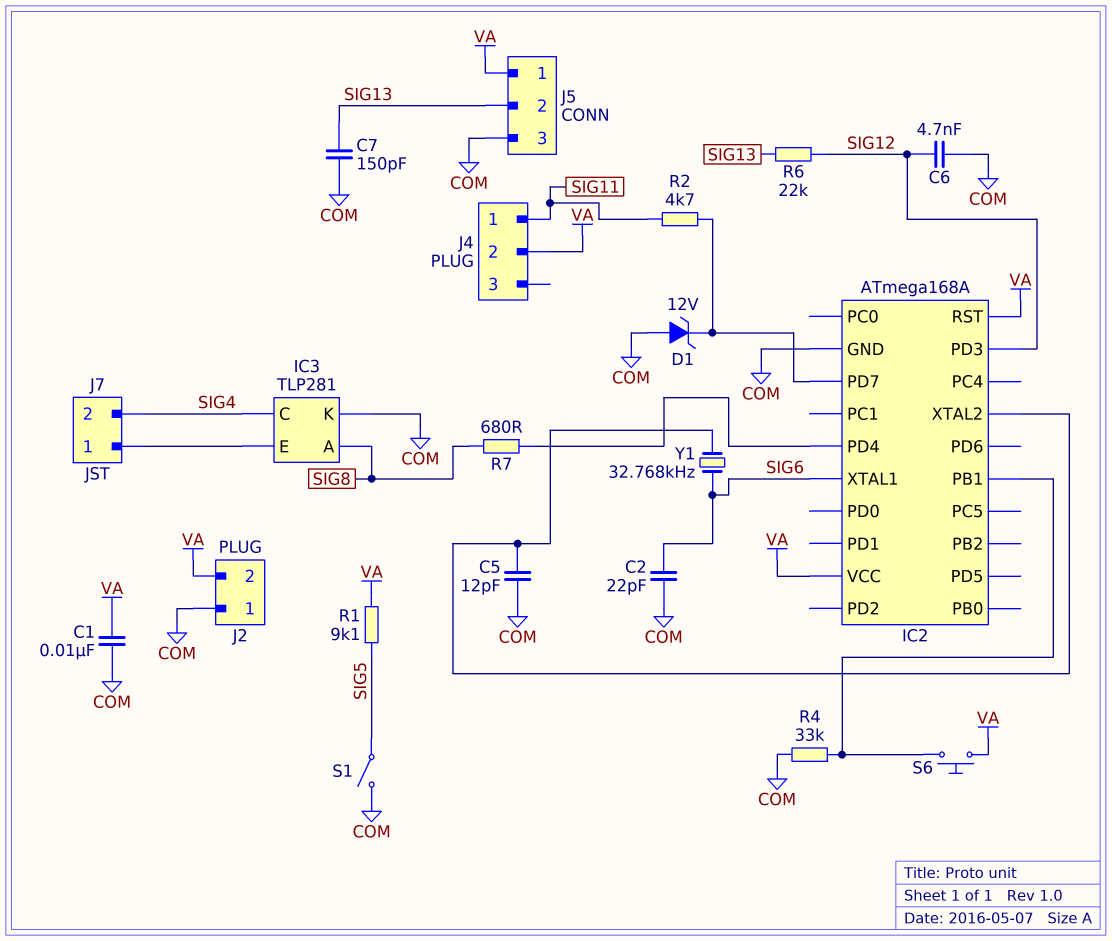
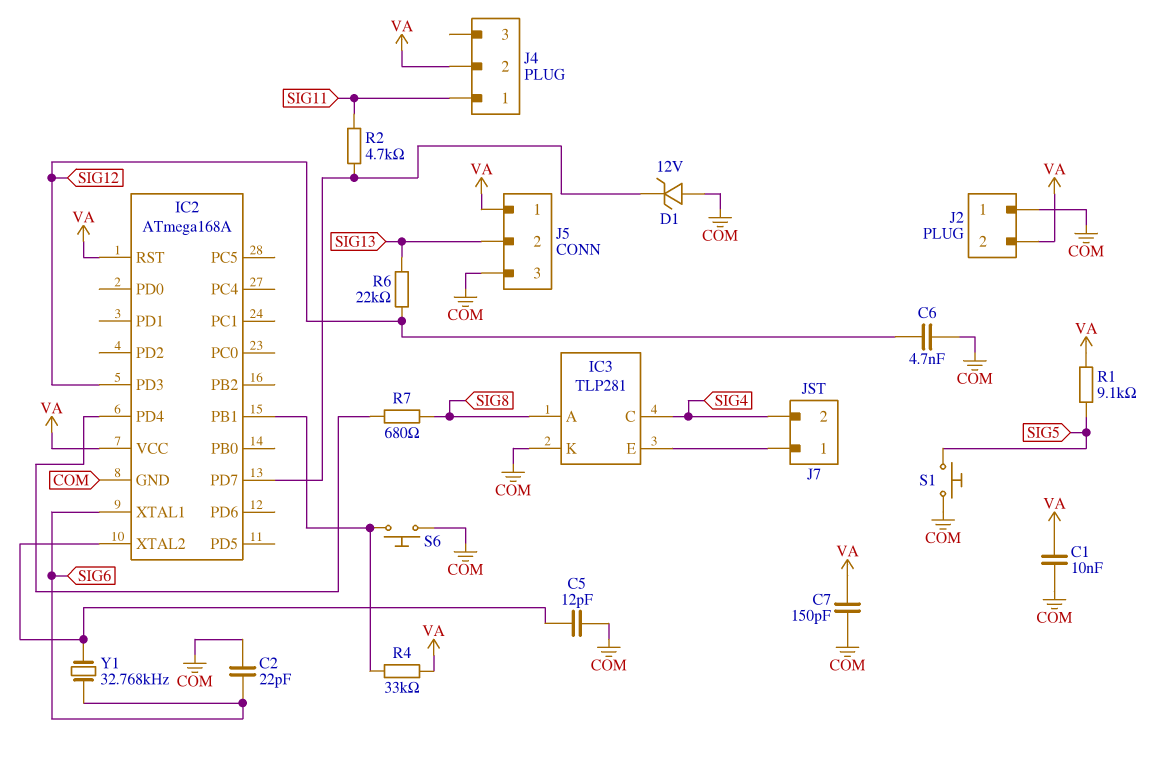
C7: 150pF (COM, SIG13) -> 150pF (COM, VA)
R4: 33k (COM, IC2/PB1) -> 33k (IC2/PB1, VA)
S1: switch (COM, SIG5) -> button (COM, SIG5)
S6: button (IC2/PB1, VA) -> button (COM, IC2/PB1)

